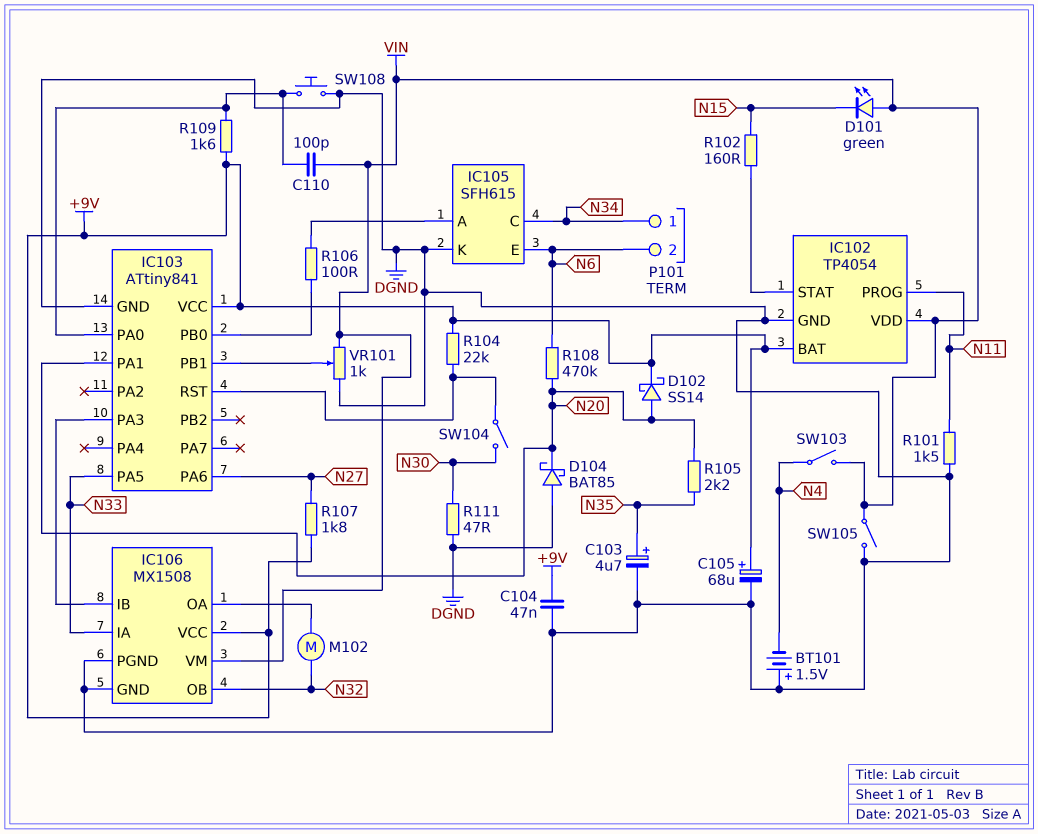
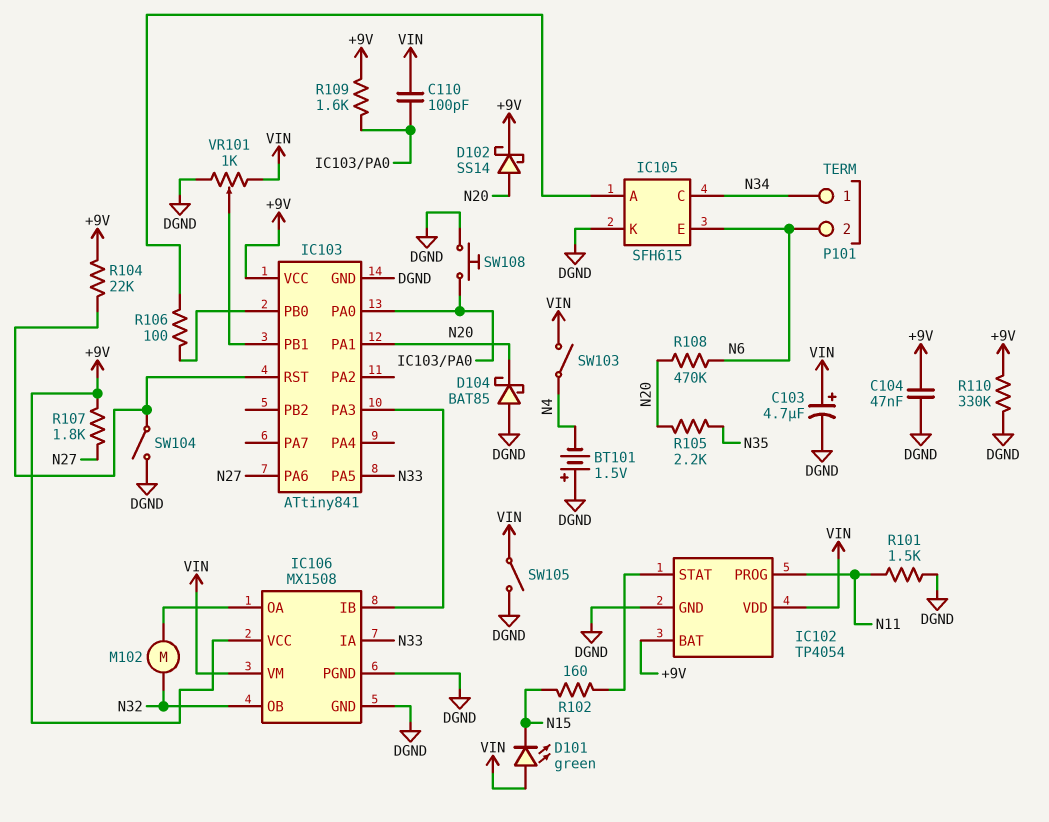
C103: 4.7uF (plus N35, minus DGND) -> 4.7uF (plus VIN, minus DGND)
C105: 68uF (plus +9V, minus DGND) -> none
R110: none -> 330k (+9V, DGND)
R111: 47 (DGND, N30) -> none
SW104: switch (IC103/RST, N30) -> switch (DGND, IC103/RST)

